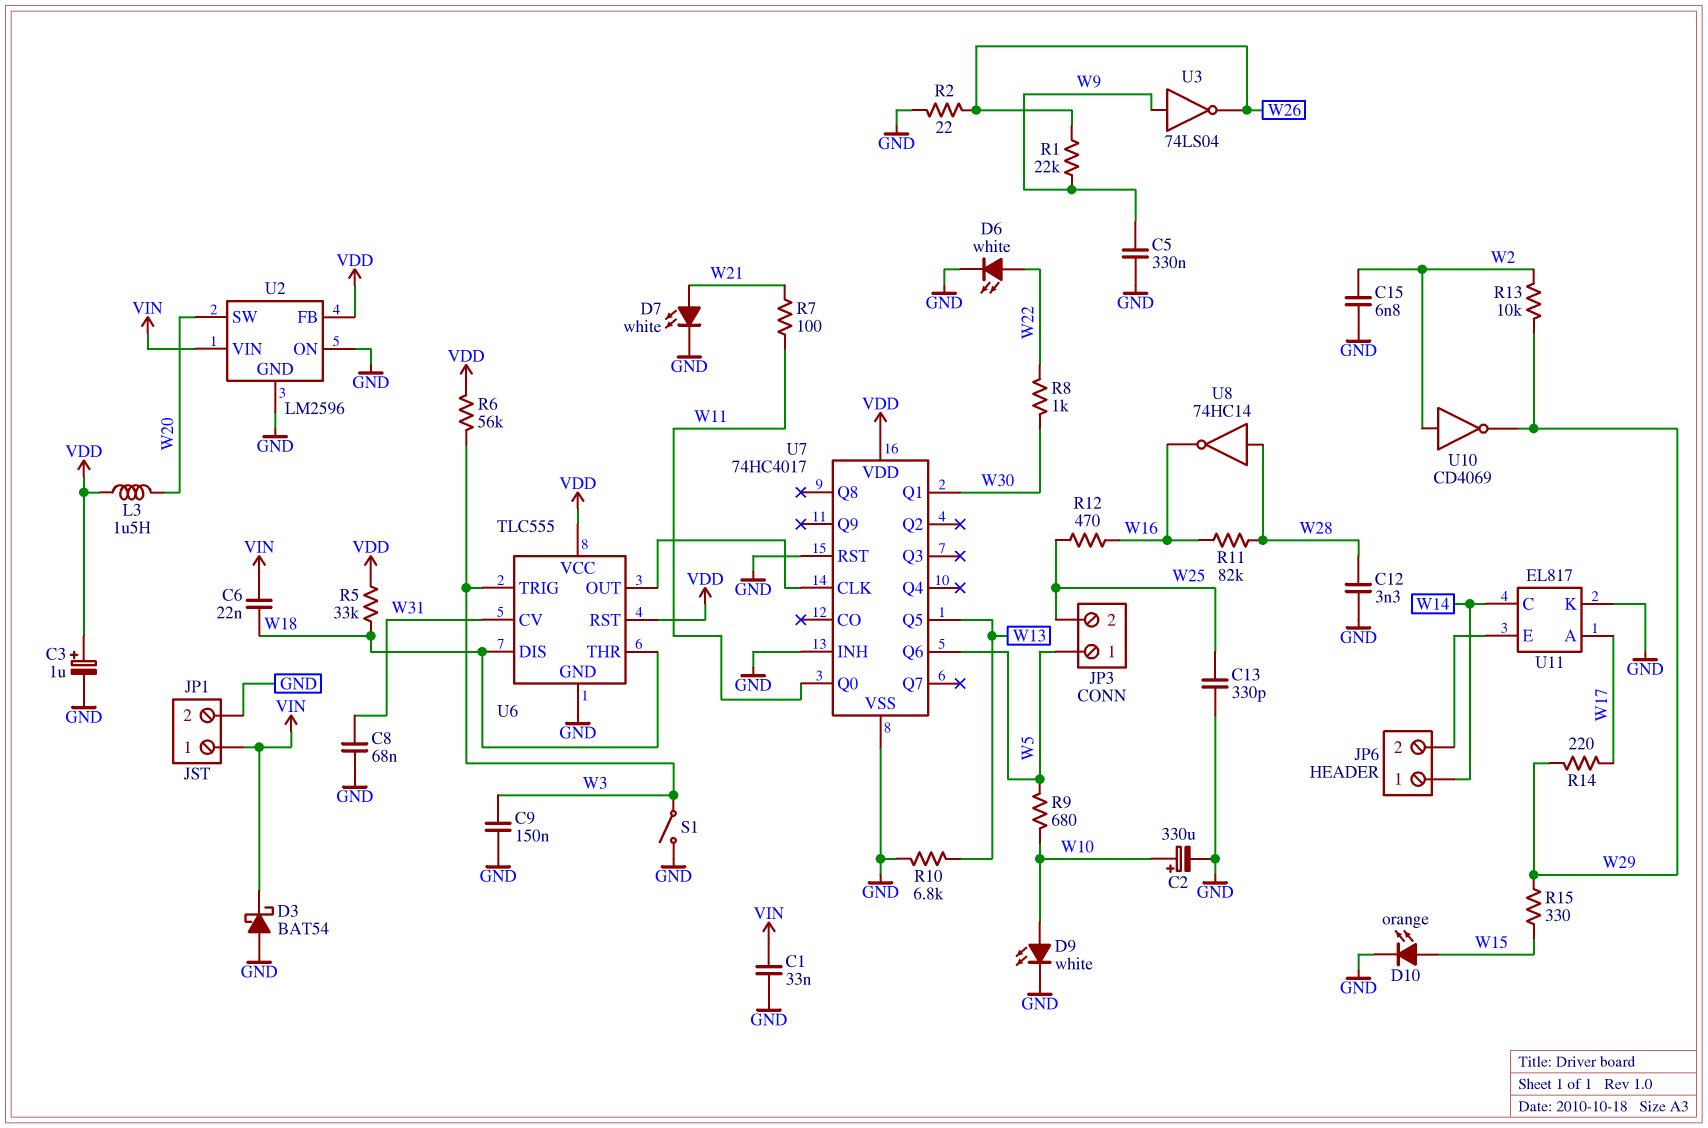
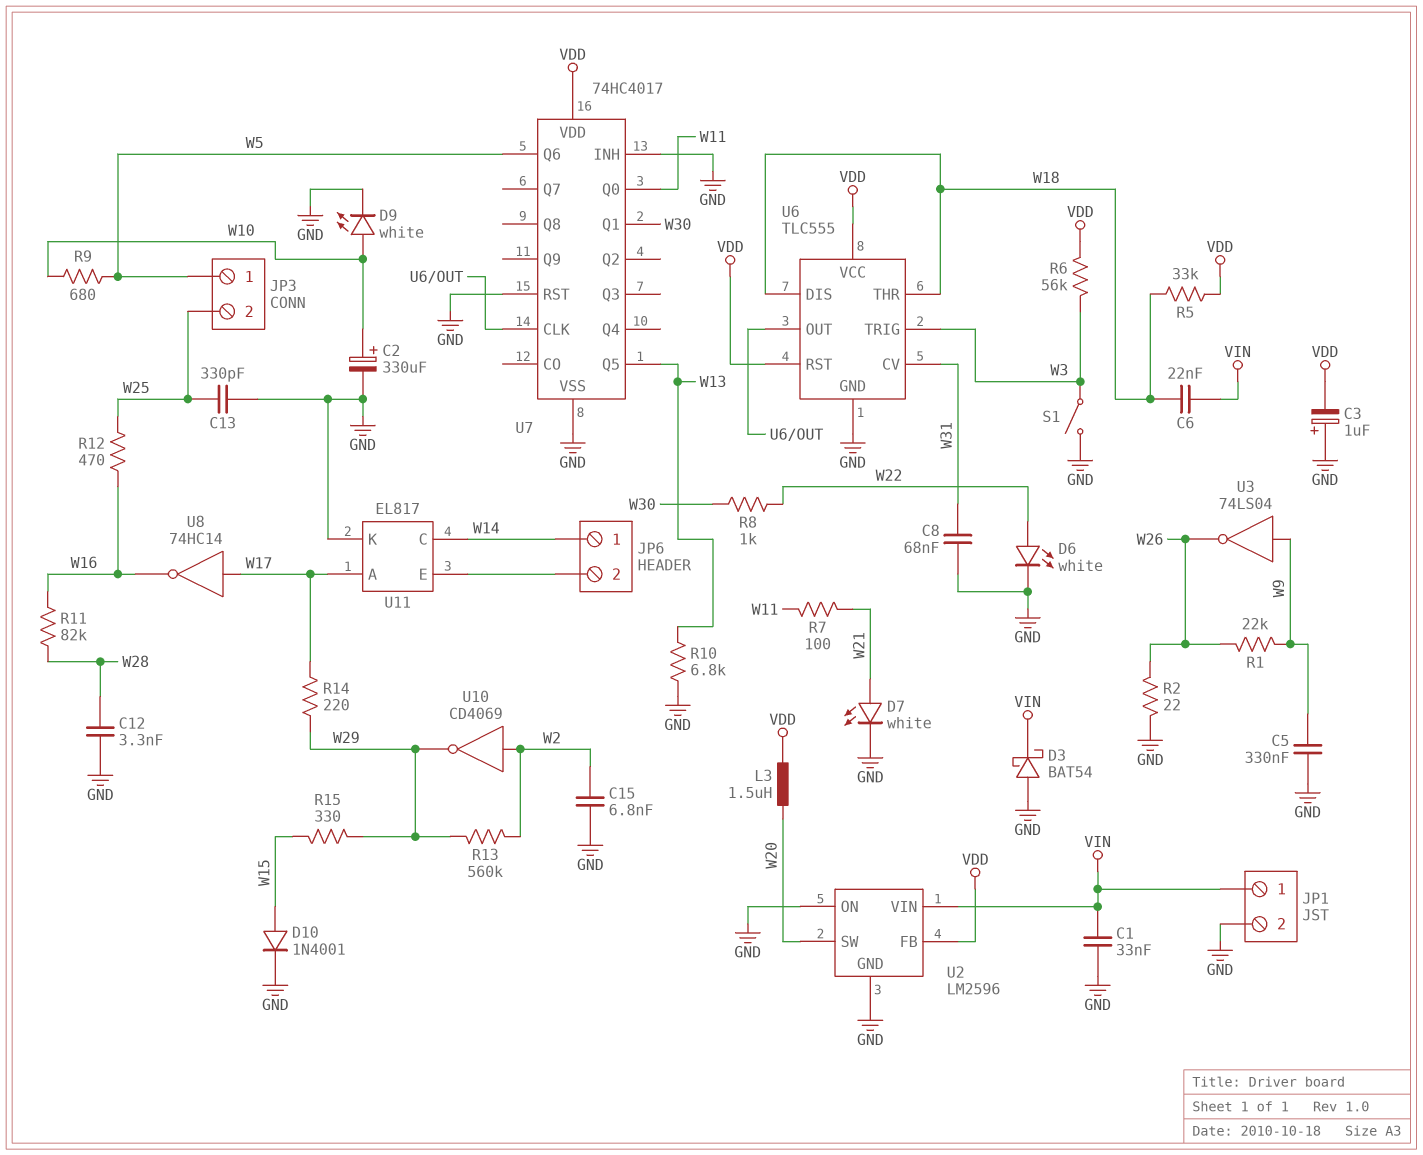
C3: 1uF (plus VDD, minus GND) -> 1uF (plus GND, minus VDD)
C9: 150nF (GND, W3) -> none
D10: LED orange (A W15, K GND) -> diode 1N4001 (A W15, K GND)
R13: 10k (W2, W29) -> 560k (W2, W29)
U8: NOT 74HC14 (in W28, out W16) -> NOT 74HC14 (in W17, out W16)

